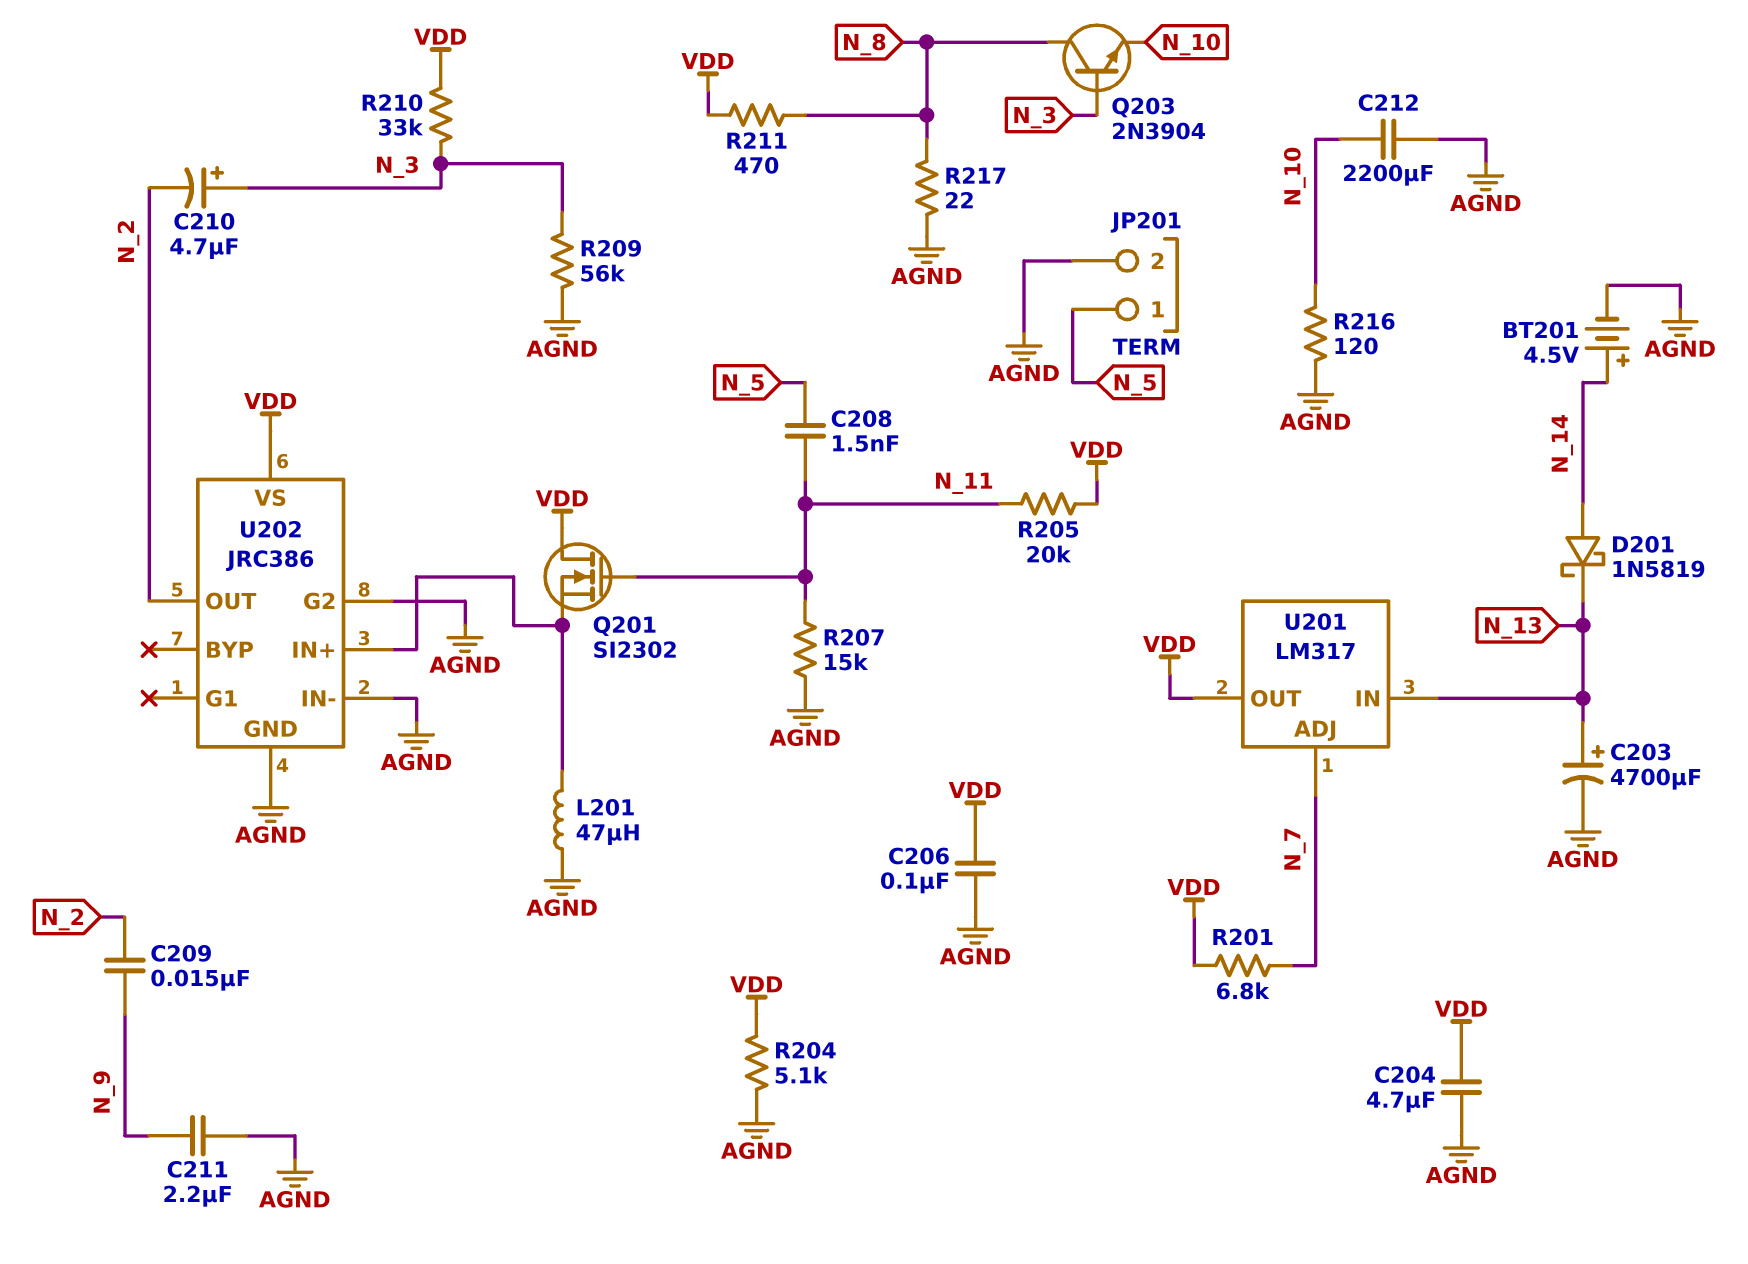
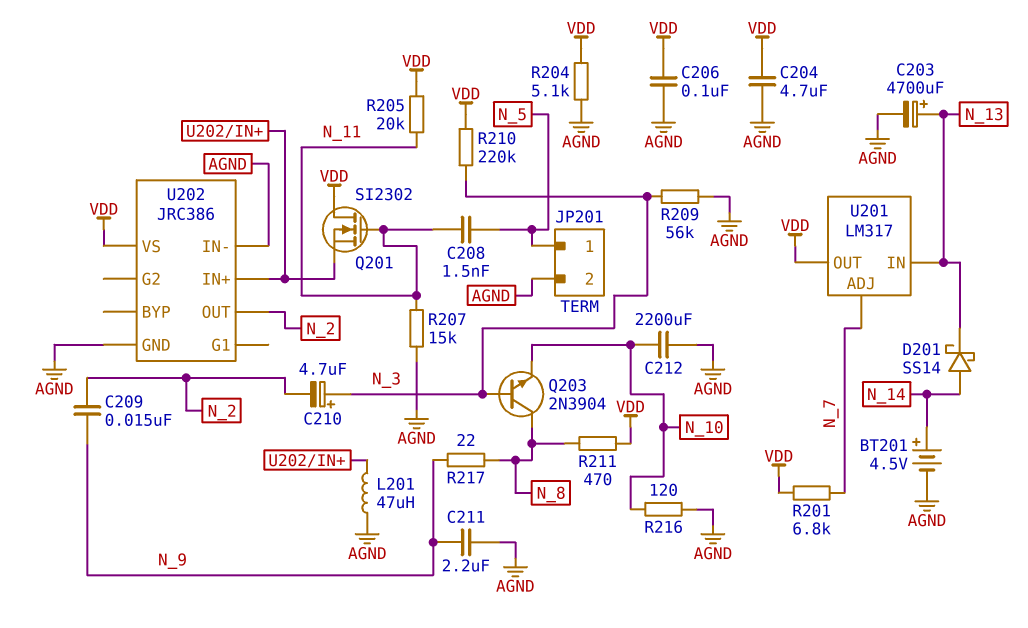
D201: schottky 1N5819 (A N_14, K N_13) -> schottky SS14 (A N_14, K N_13)
R210: 33k (N_3, VDD) -> 220k (N_3, VDD)
R217: 22 (AGND, N_8) -> 22 (N_8, N_9)
U202 pin G2: AGND -> none

